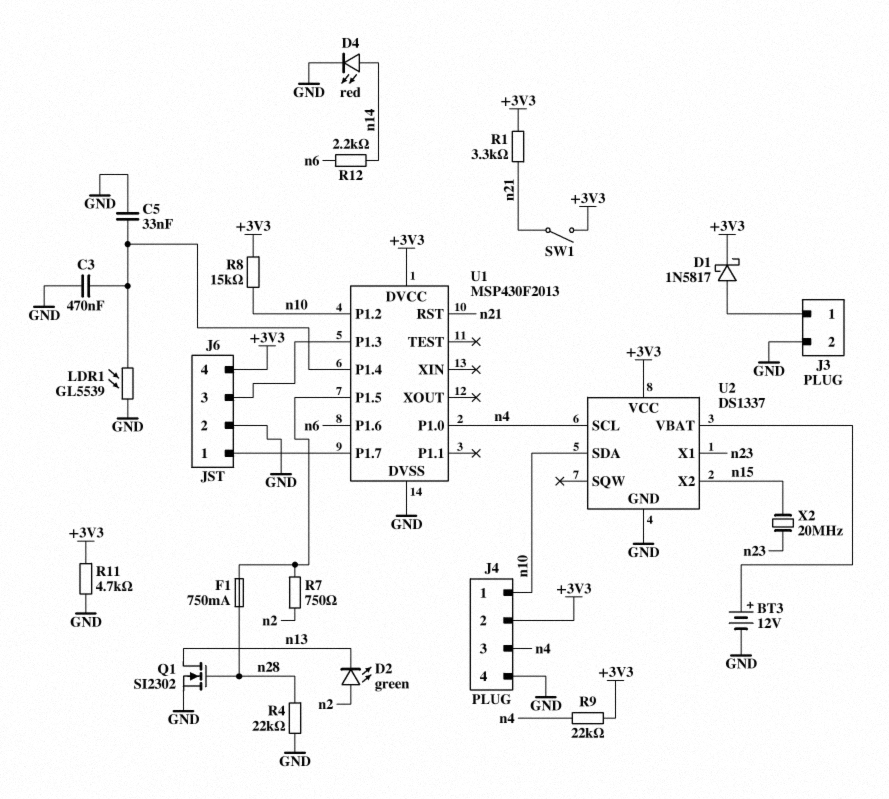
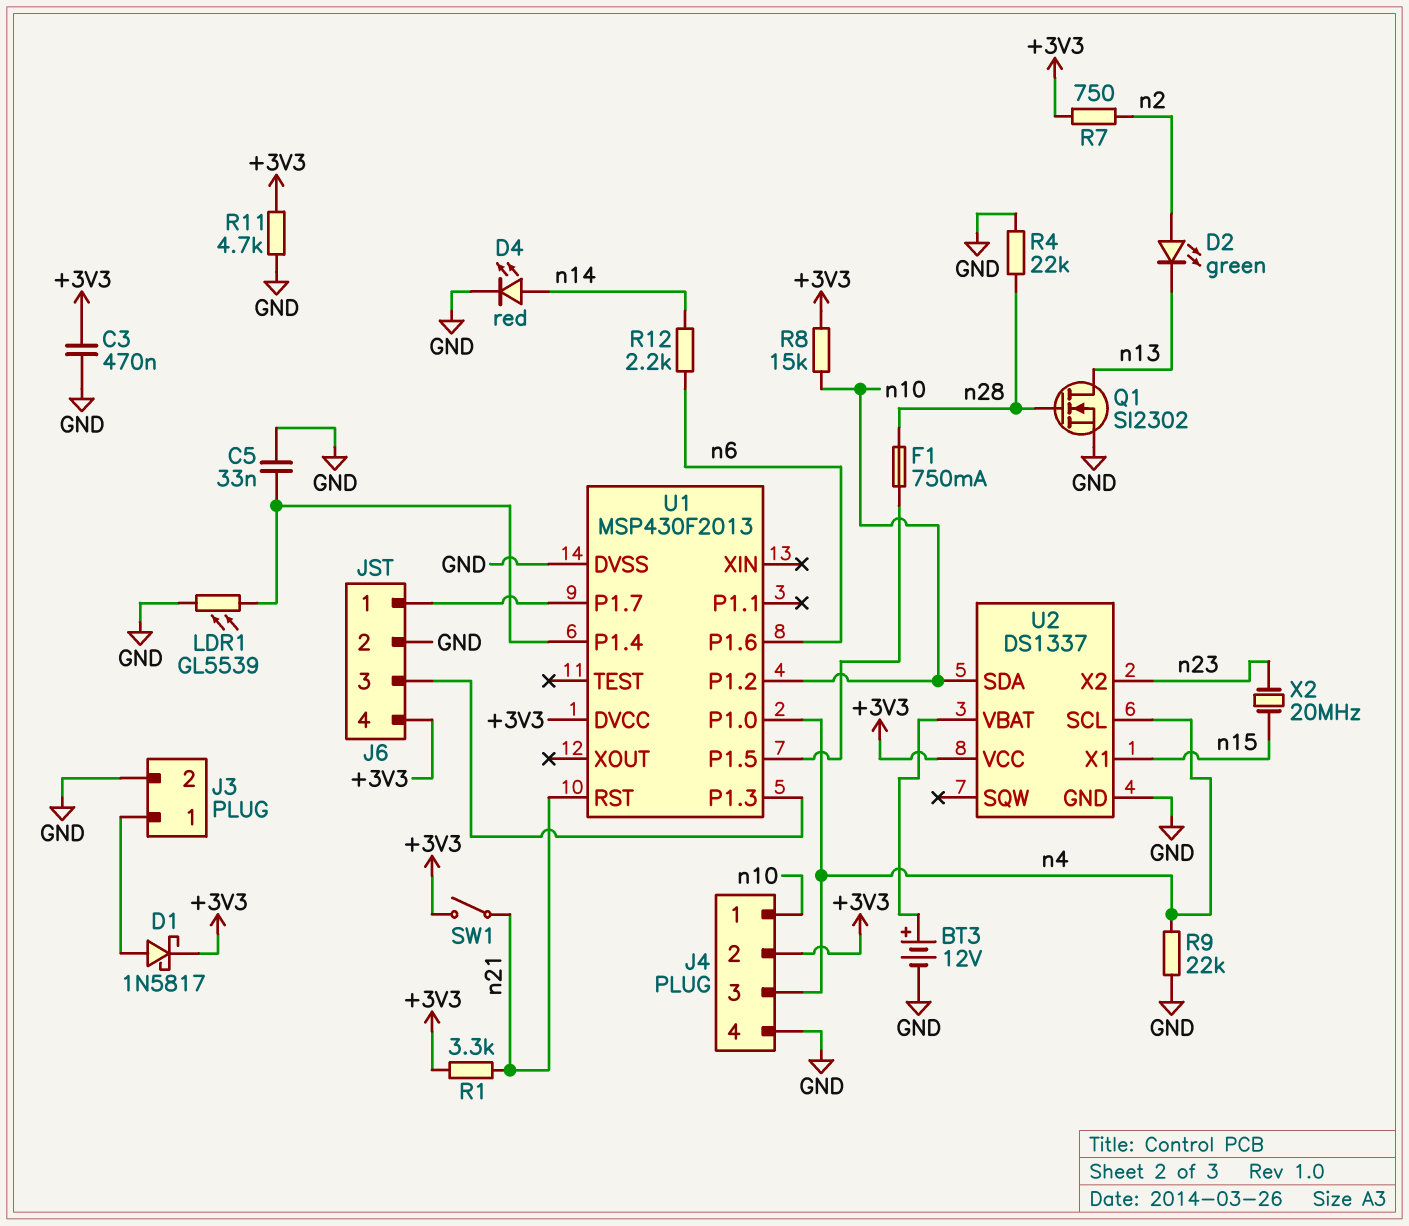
C3: 470nF (GND, U1/P1.4) -> 470nF (+3V3, GND)
R7: 750 (U1/P1.5, n2) -> 750 (+3V3, n2)
R9: 22k (+3V3, n4) -> 22k (GND, n4)
U2 pin X1: n23 -> n15
U2 pin X2: n15 -> n23

